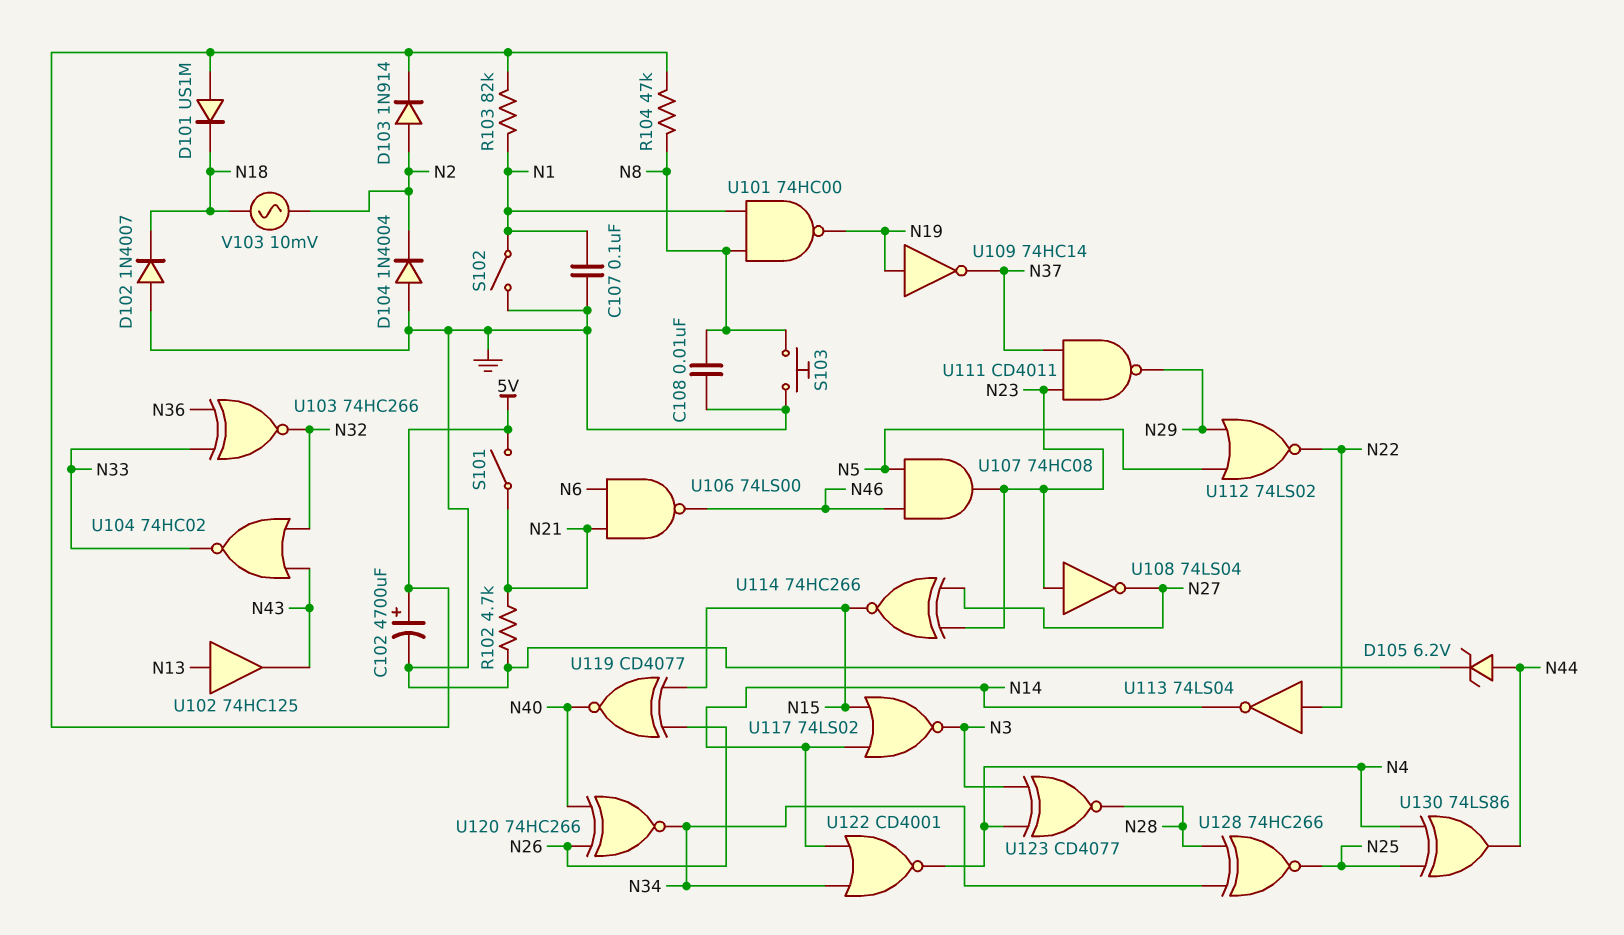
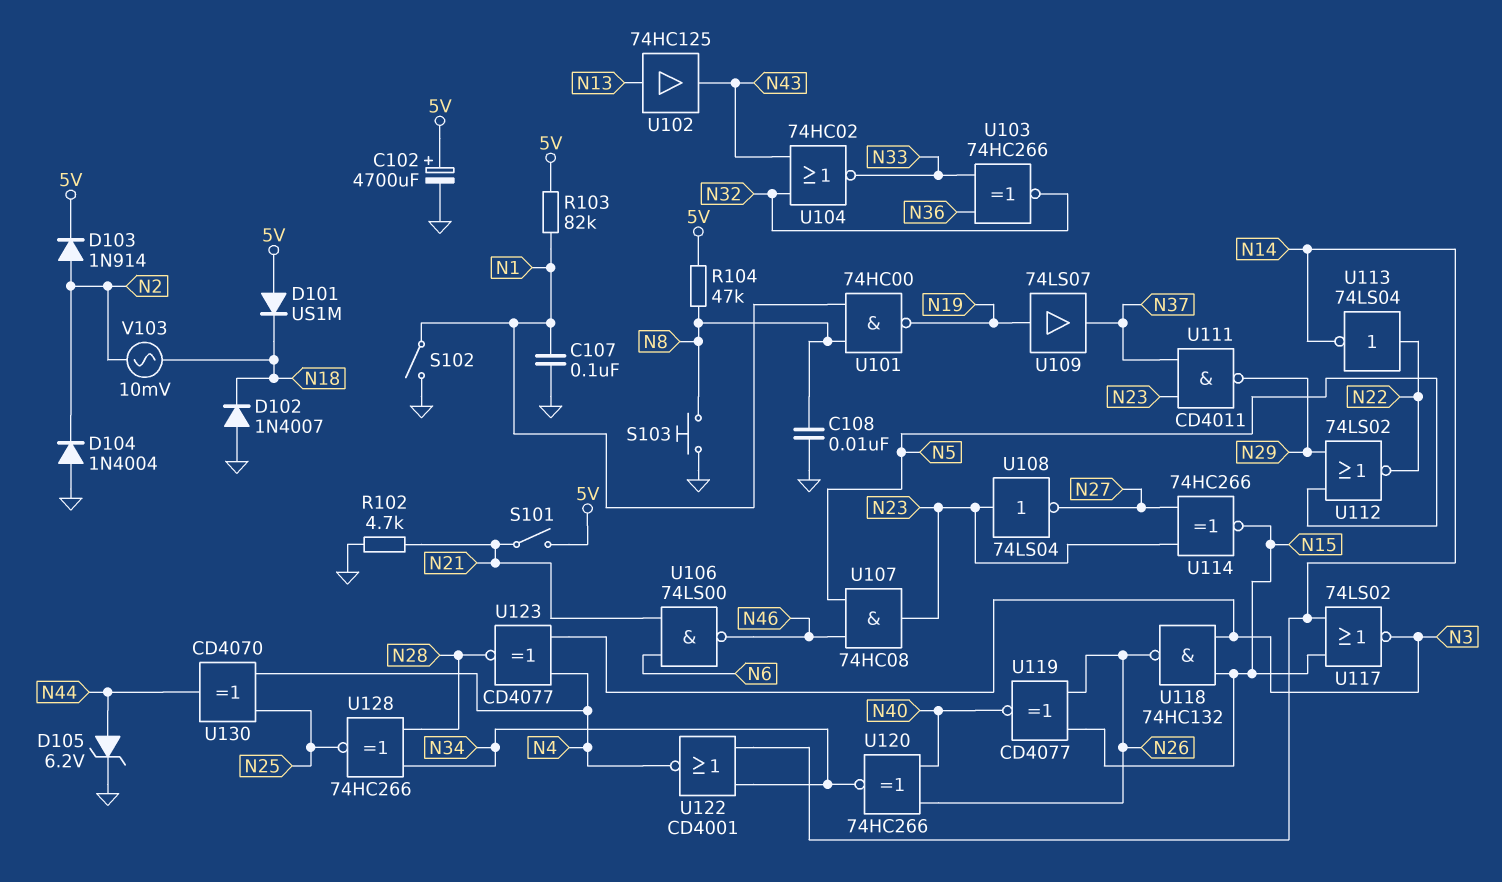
U109: NOT 74HC14 (in N19, out N37) -> buffer 74LS07 (in N19, out N37)
U118: none -> NAND 74HC132 (in N3, in N15, out N26)
U130: XOR 74LS86 (in N4, in N25, out N44) -> XOR CD4070 (in N4, in N25, out N44)

